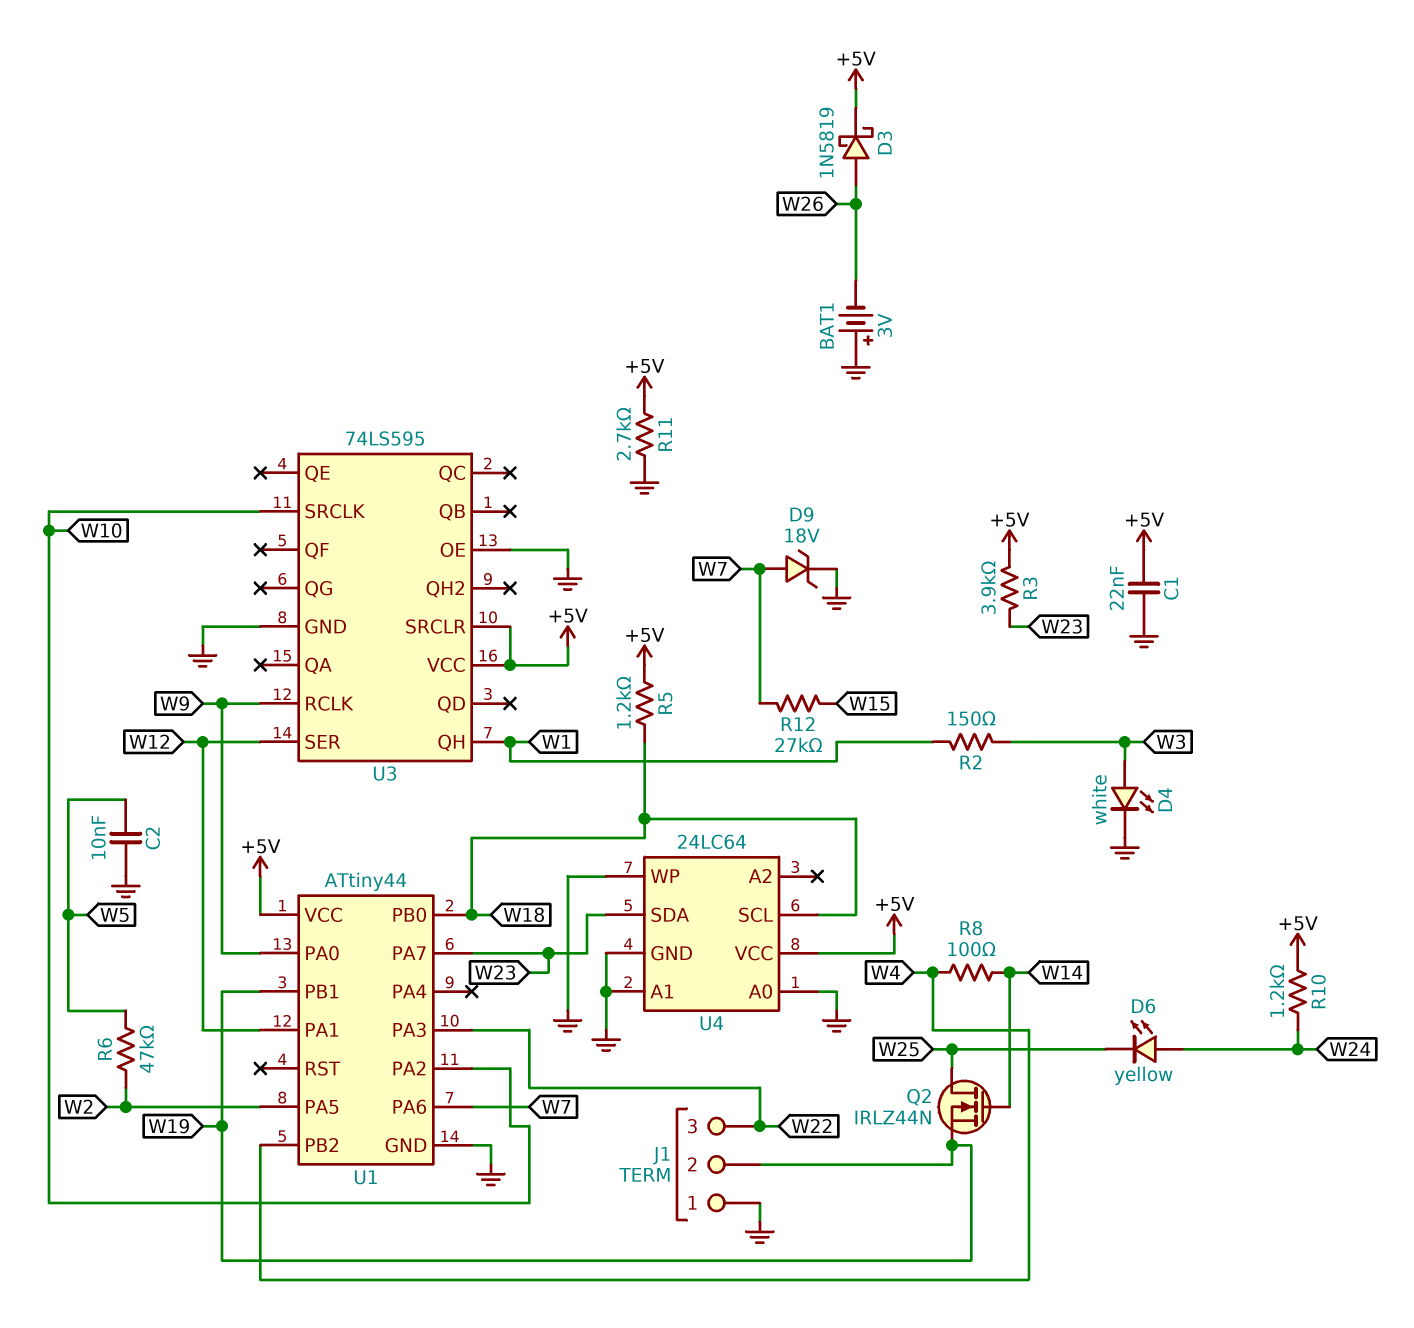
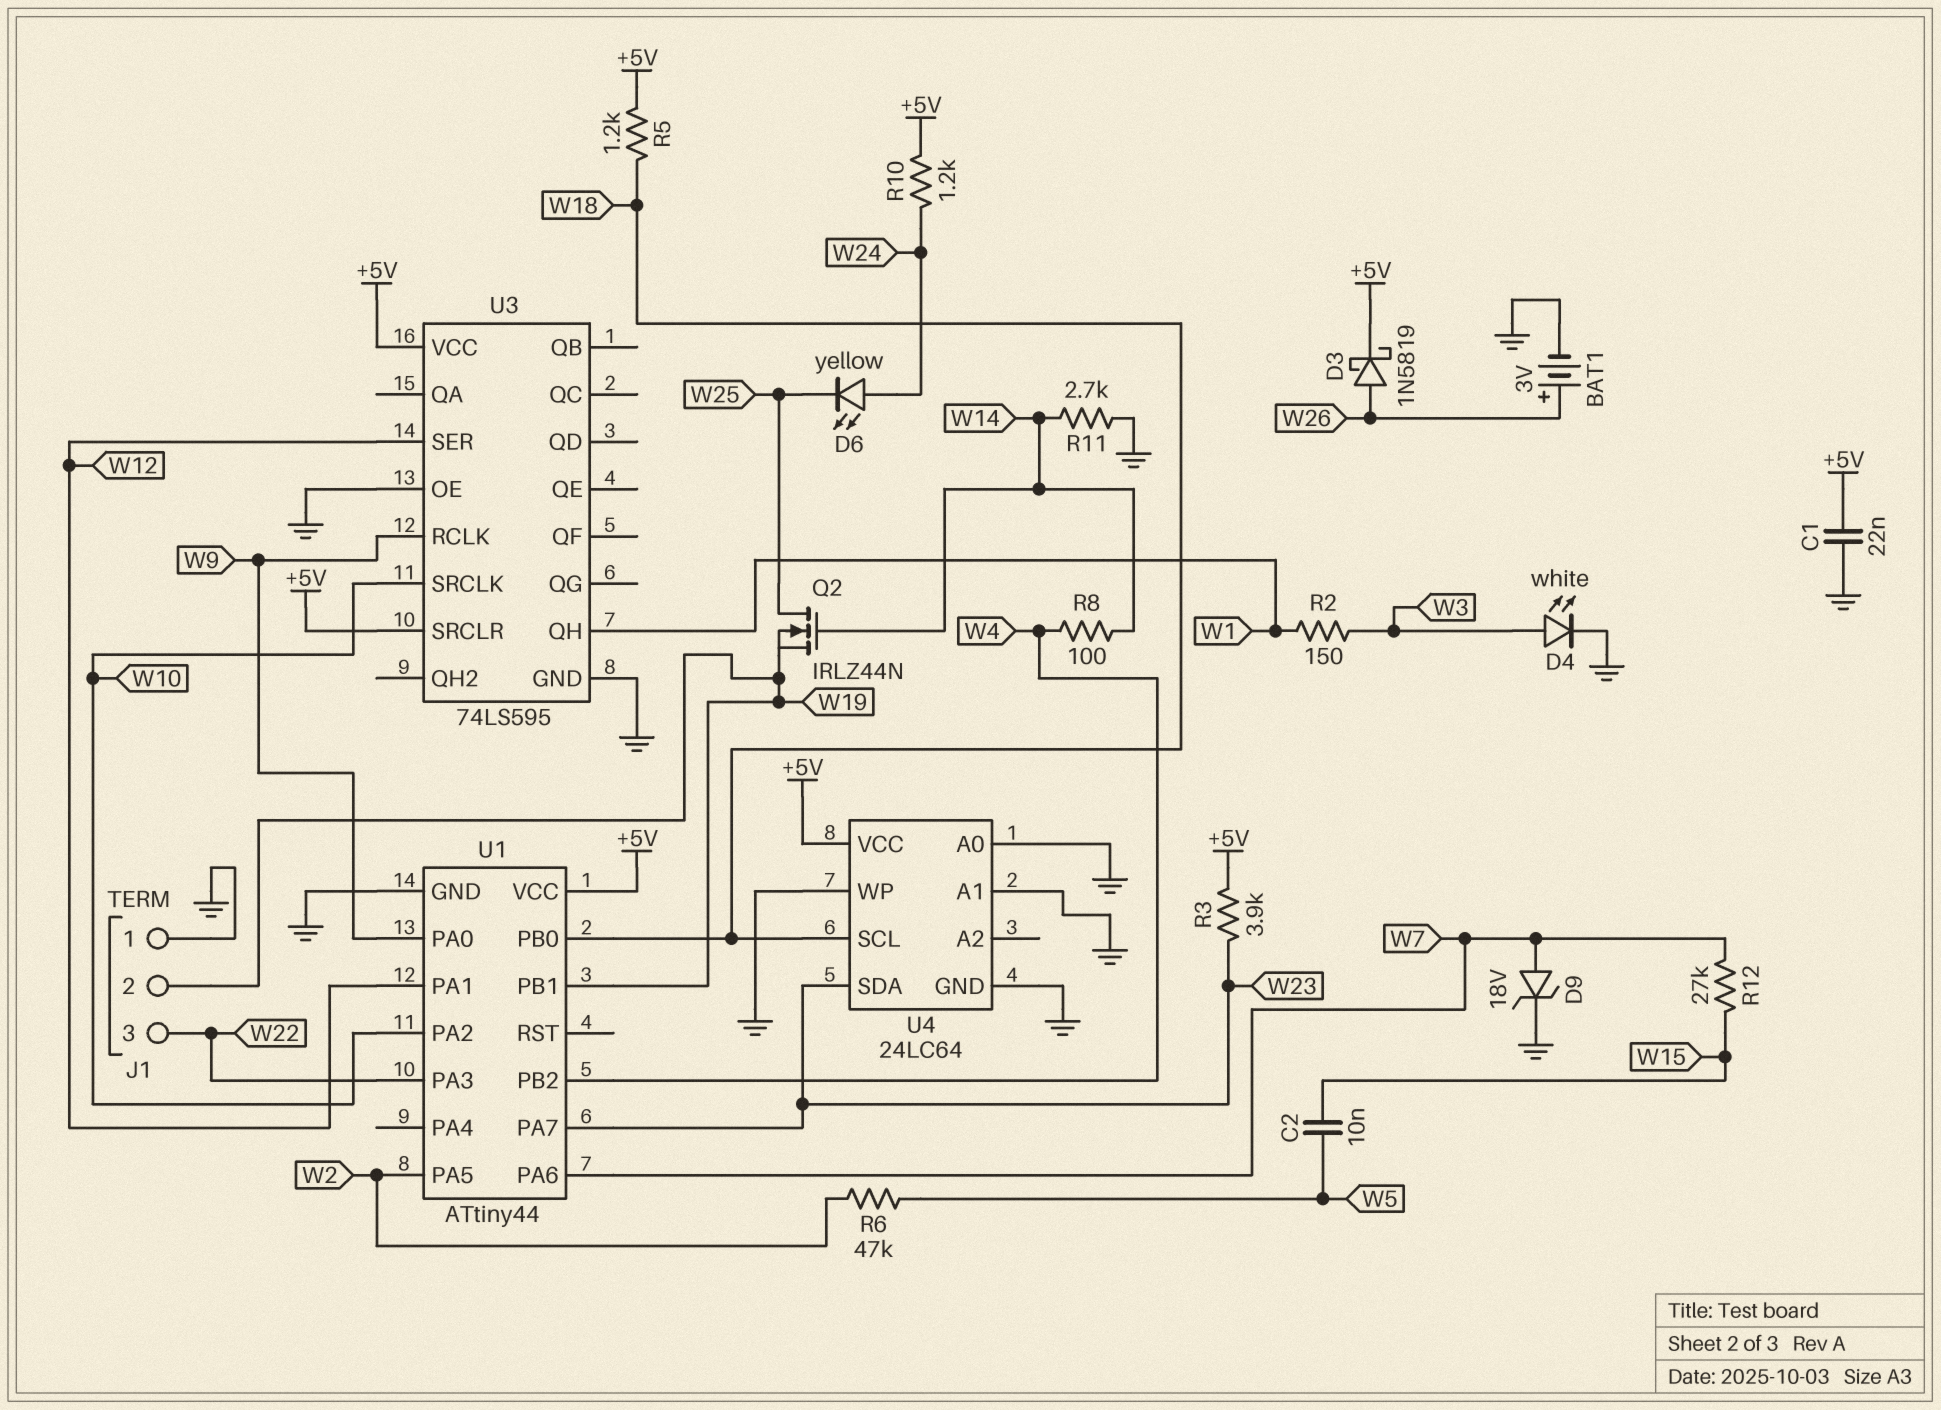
BAT1: 3V (plus GND, minus W26) -> 3V (plus W26, minus GND)
C2: 10nF (GND, W5) -> 10nF (W5, W15)
R11: 2.7k (+5V, GND) -> 2.7k (GND, W14)

